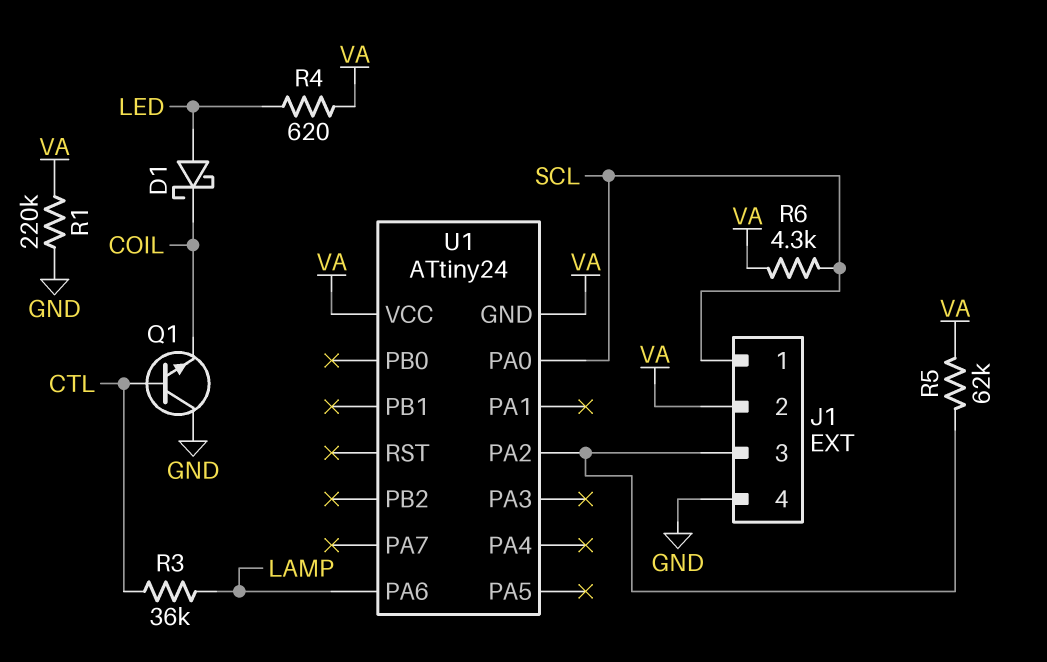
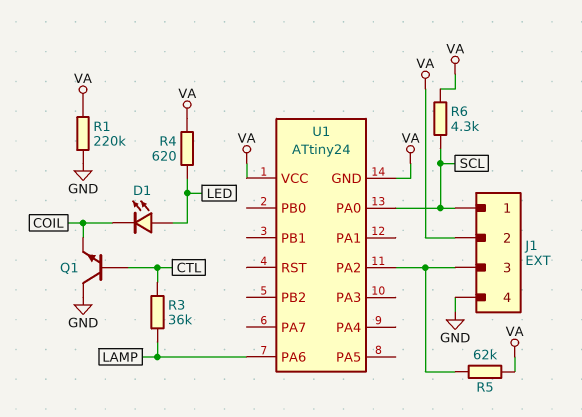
D1: schottky (A LED, K COIL) -> LED (A LED, K COIL)

